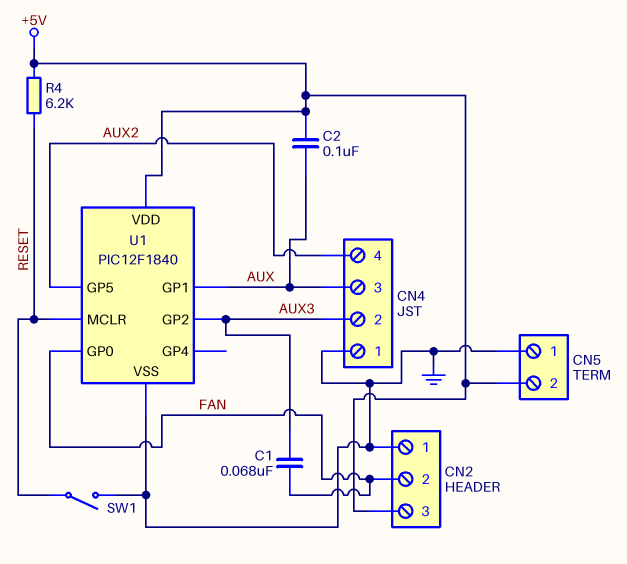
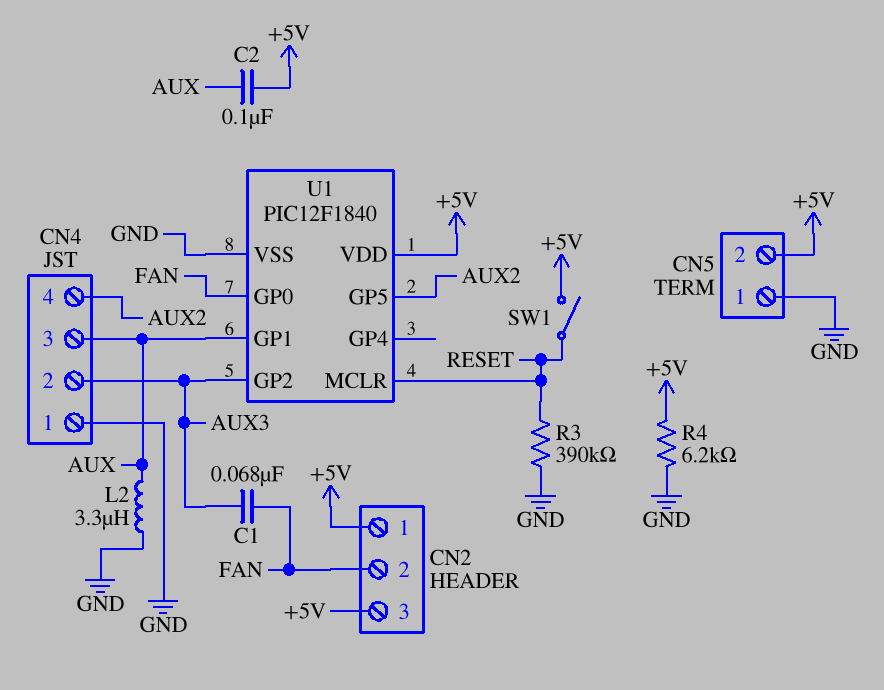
CN2 pin 1: GND -> +5V
L2: none -> 3.3uH (AUX, GND)
R3: none -> 390k (GND, RESET)
R4: 6.2k (+5V, RESET) -> 6.2k (+5V, GND)
SW1: switch (GND, RESET) -> switch (+5V, RESET)

